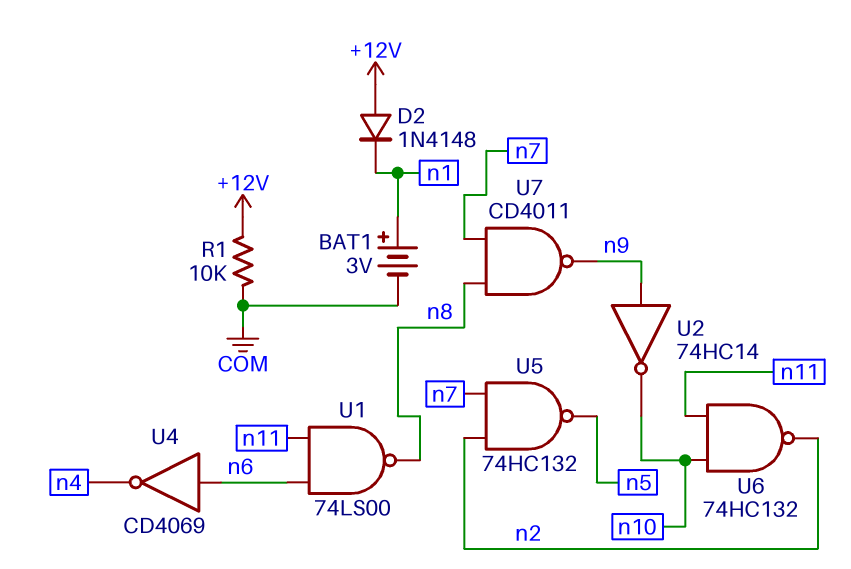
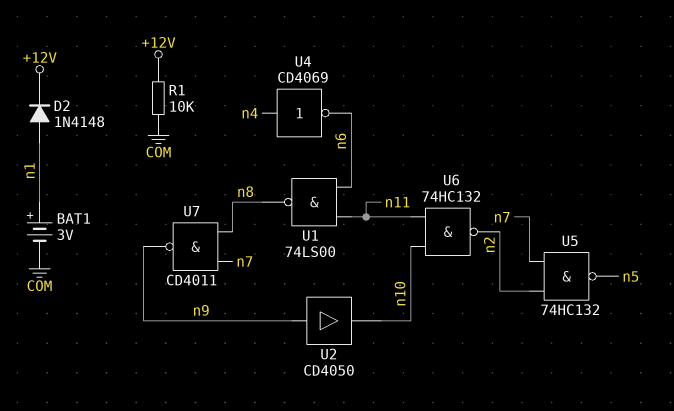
D2: diode 1N4148 (A +12V, K n1) -> diode 1N4148 (A n1, K +12V)
U2: NOT 74HC14 (in n9, out n10) -> buffer CD4050 (in n9, out n10)
U4: NOT CD4069 (in n6, out n4) -> NOT CD4069 (in n4, out n6)

